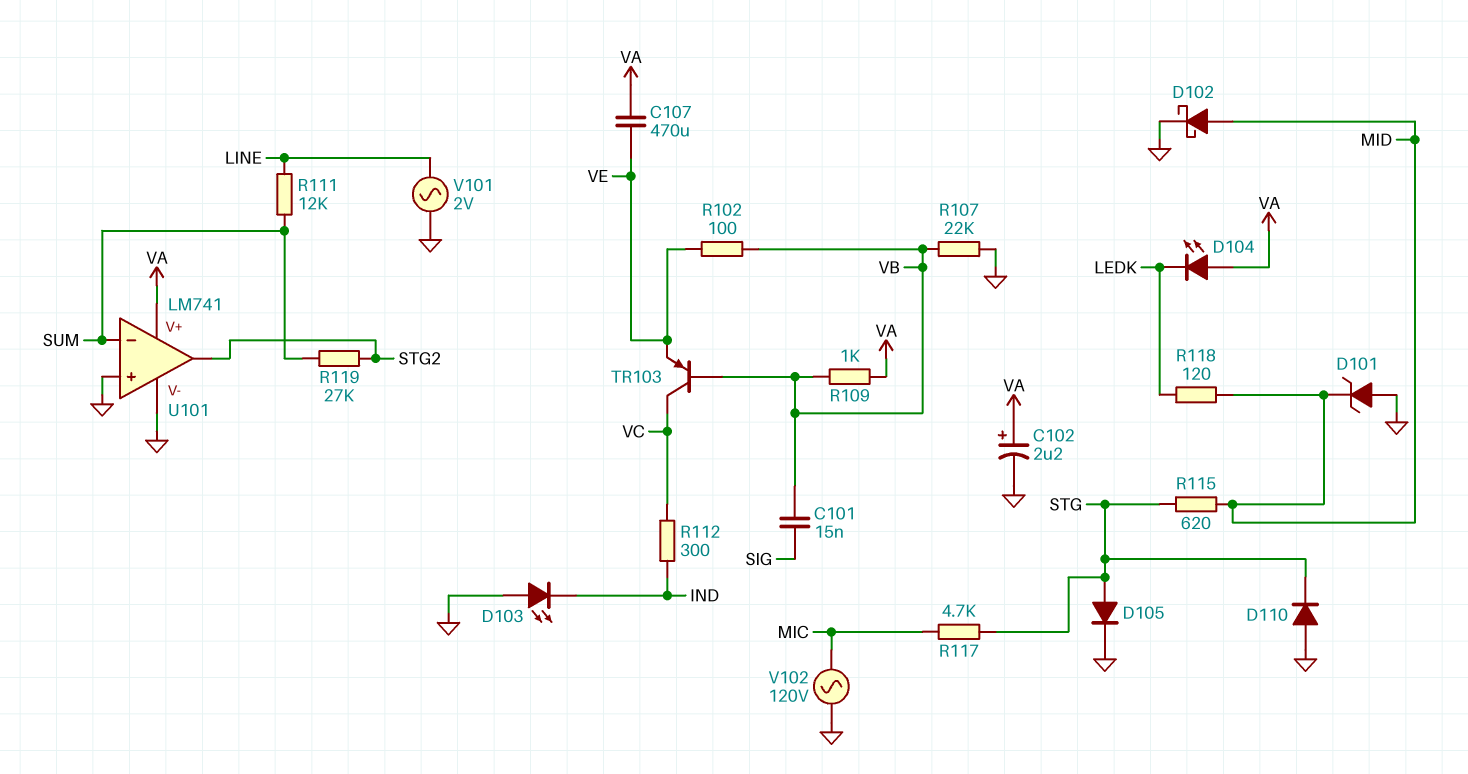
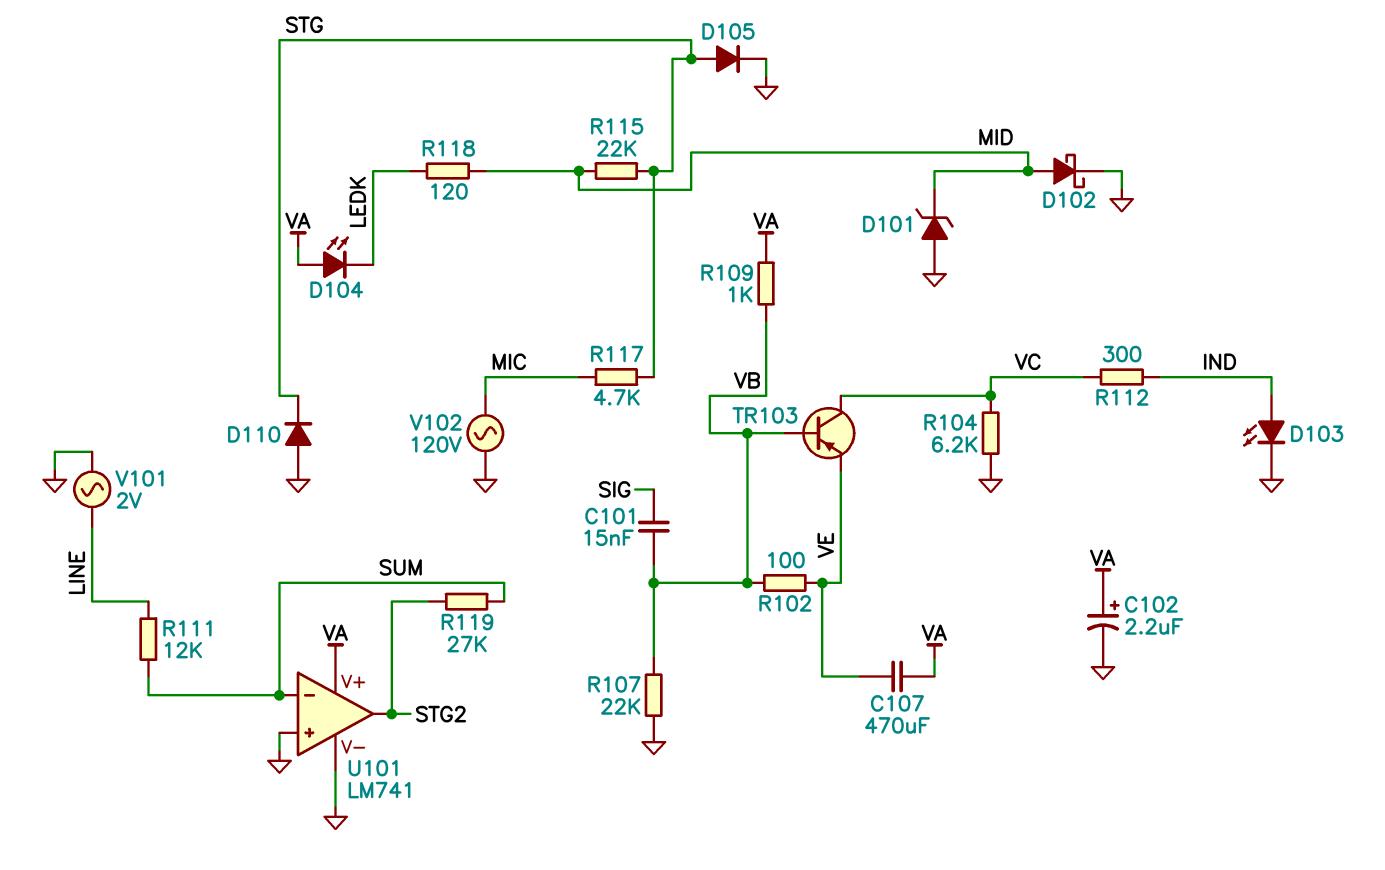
D103: LED (A GND, K IND) -> LED (A IND, K GND)
R104: none -> 6.2k (GND, VC)
R115: 620 (MID, STG) -> 22k (MID, STG)

